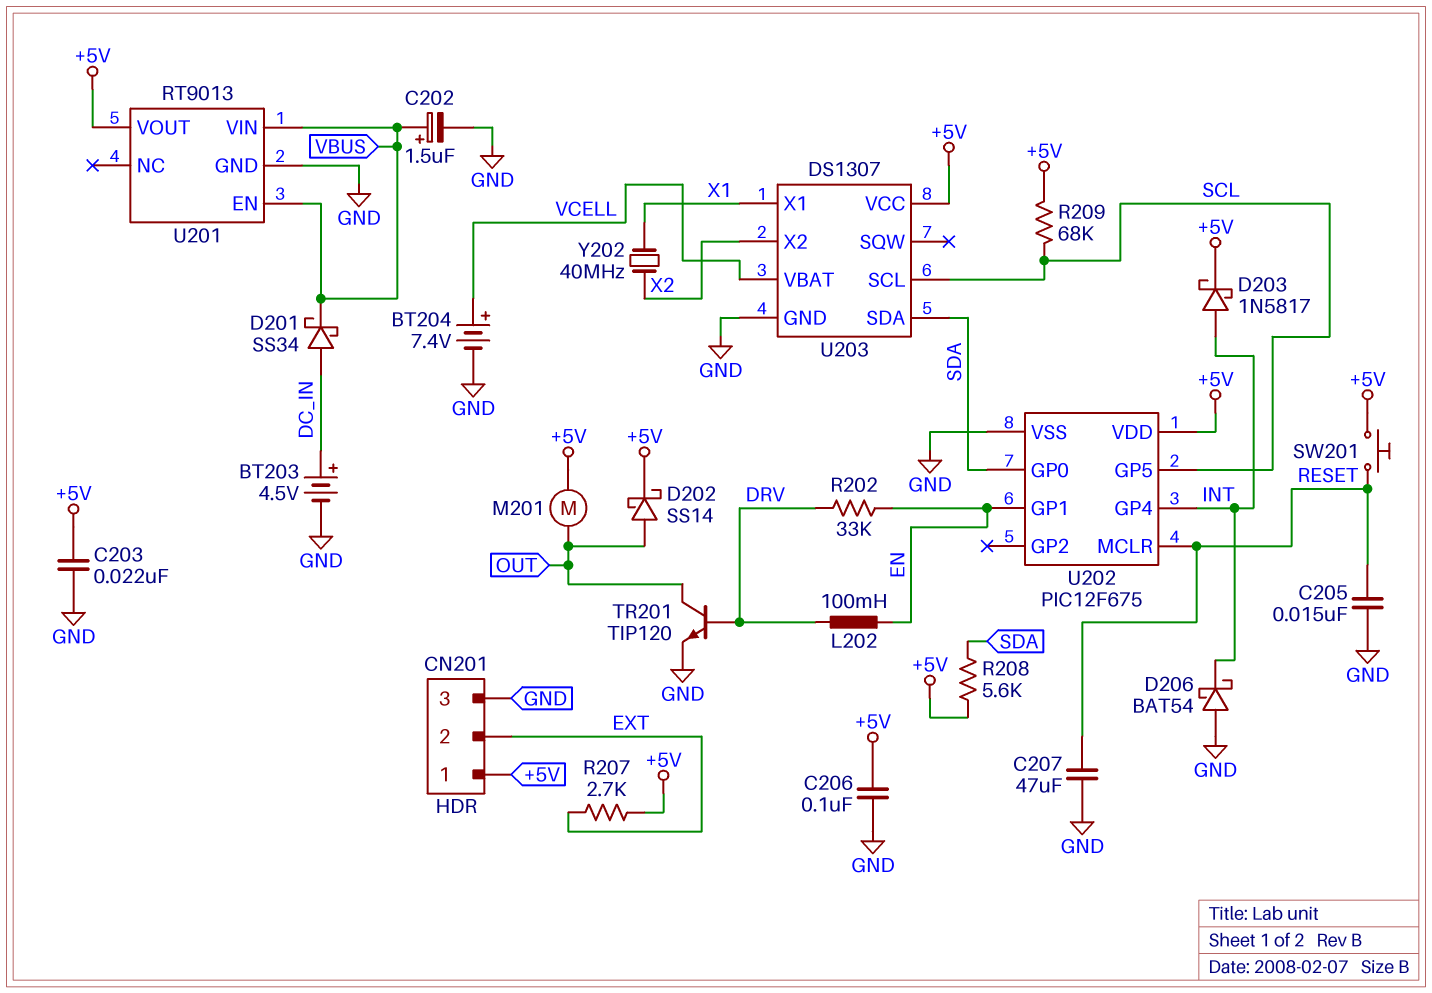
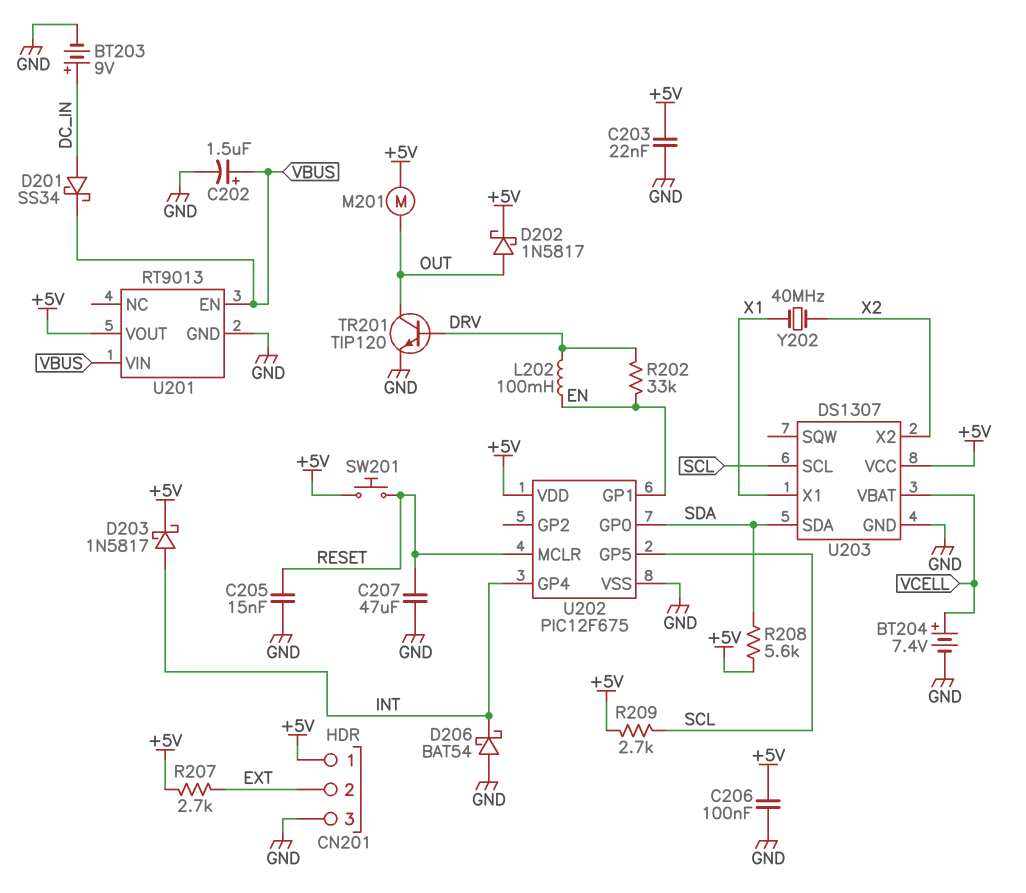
BT203: 4.5V (plus DC_IN, minus GND) -> 9V (plus DC_IN, minus GND)
D202: schottky SS14 (A OUT, K +5V) -> schottky 1N5817 (A OUT, K +5V)
R209: 68k (+5V, SCL) -> 2.7k (+5V, SCL)

